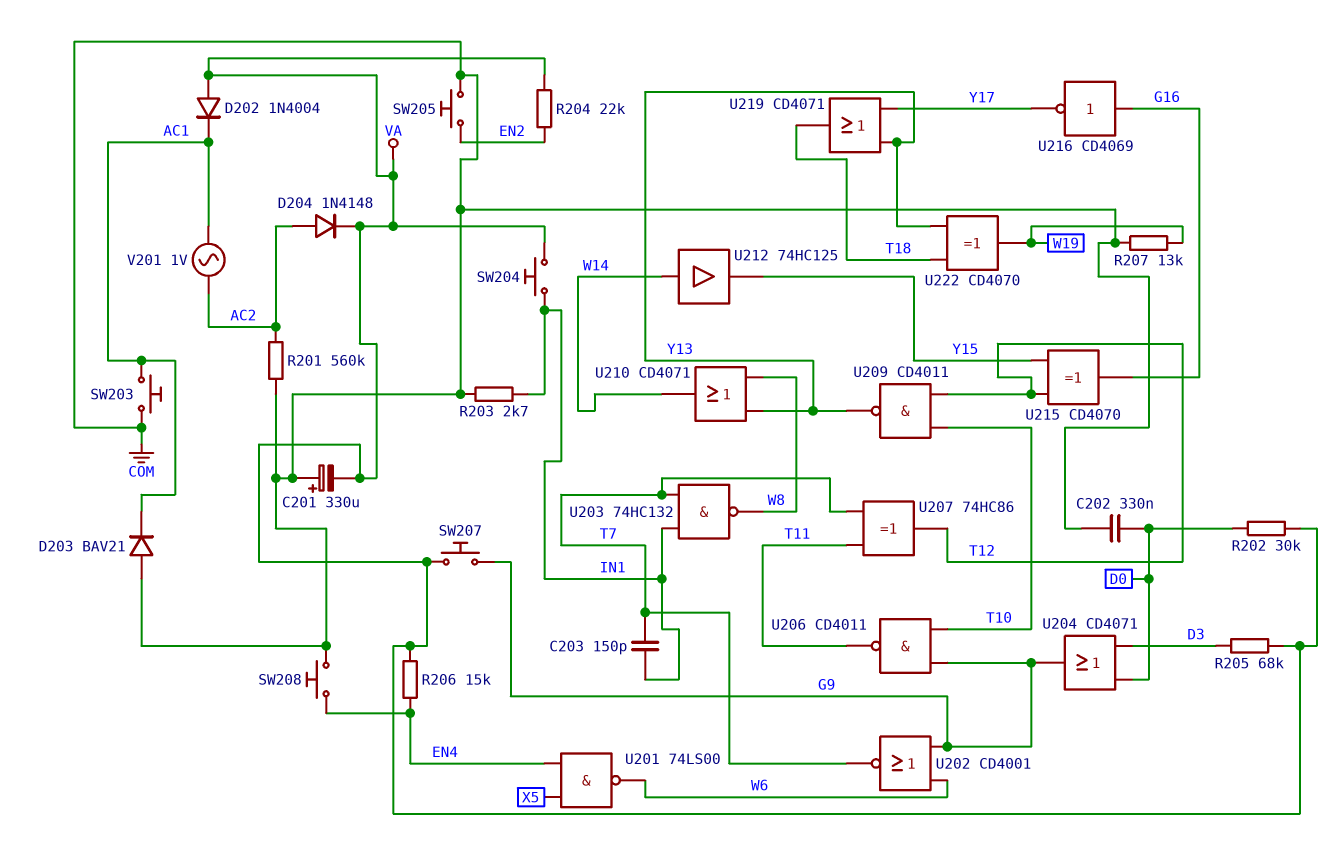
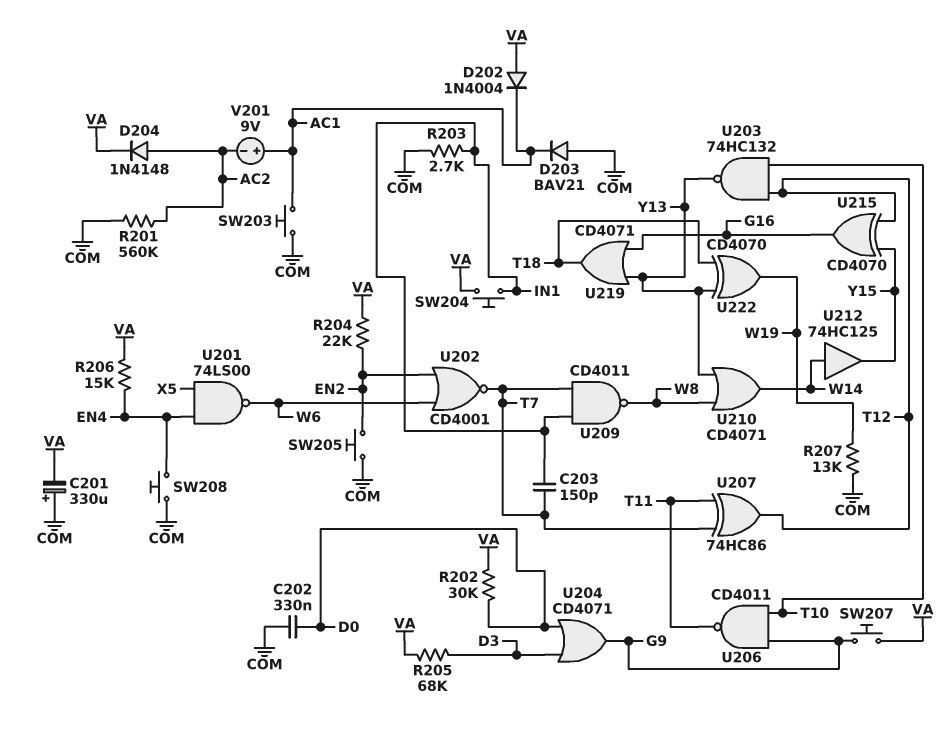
U202: NOR CD4001 (in G9, in W6, out T7) -> NOR CD4001 (in EN2, in W6, out T7)
U203: NAND 74HC132 (in IN1, in T7, out W8) -> NAND 74HC132 (in T10, in T12, out Y13)
U209: NAND CD4011 (in T10, in T12, out Y13) -> NAND CD4011 (in IN1, in T7, out W8)
U216: NOT CD4069 (in G16, out Y17) -> none
U219: OR CD4071 (in Y13, in Y17, out T18) -> OR CD4071 (in G16, in Y13, out T18)
V201: AC 1V (AC1, AC2) -> 9V (plus AC1, minus AC2)

